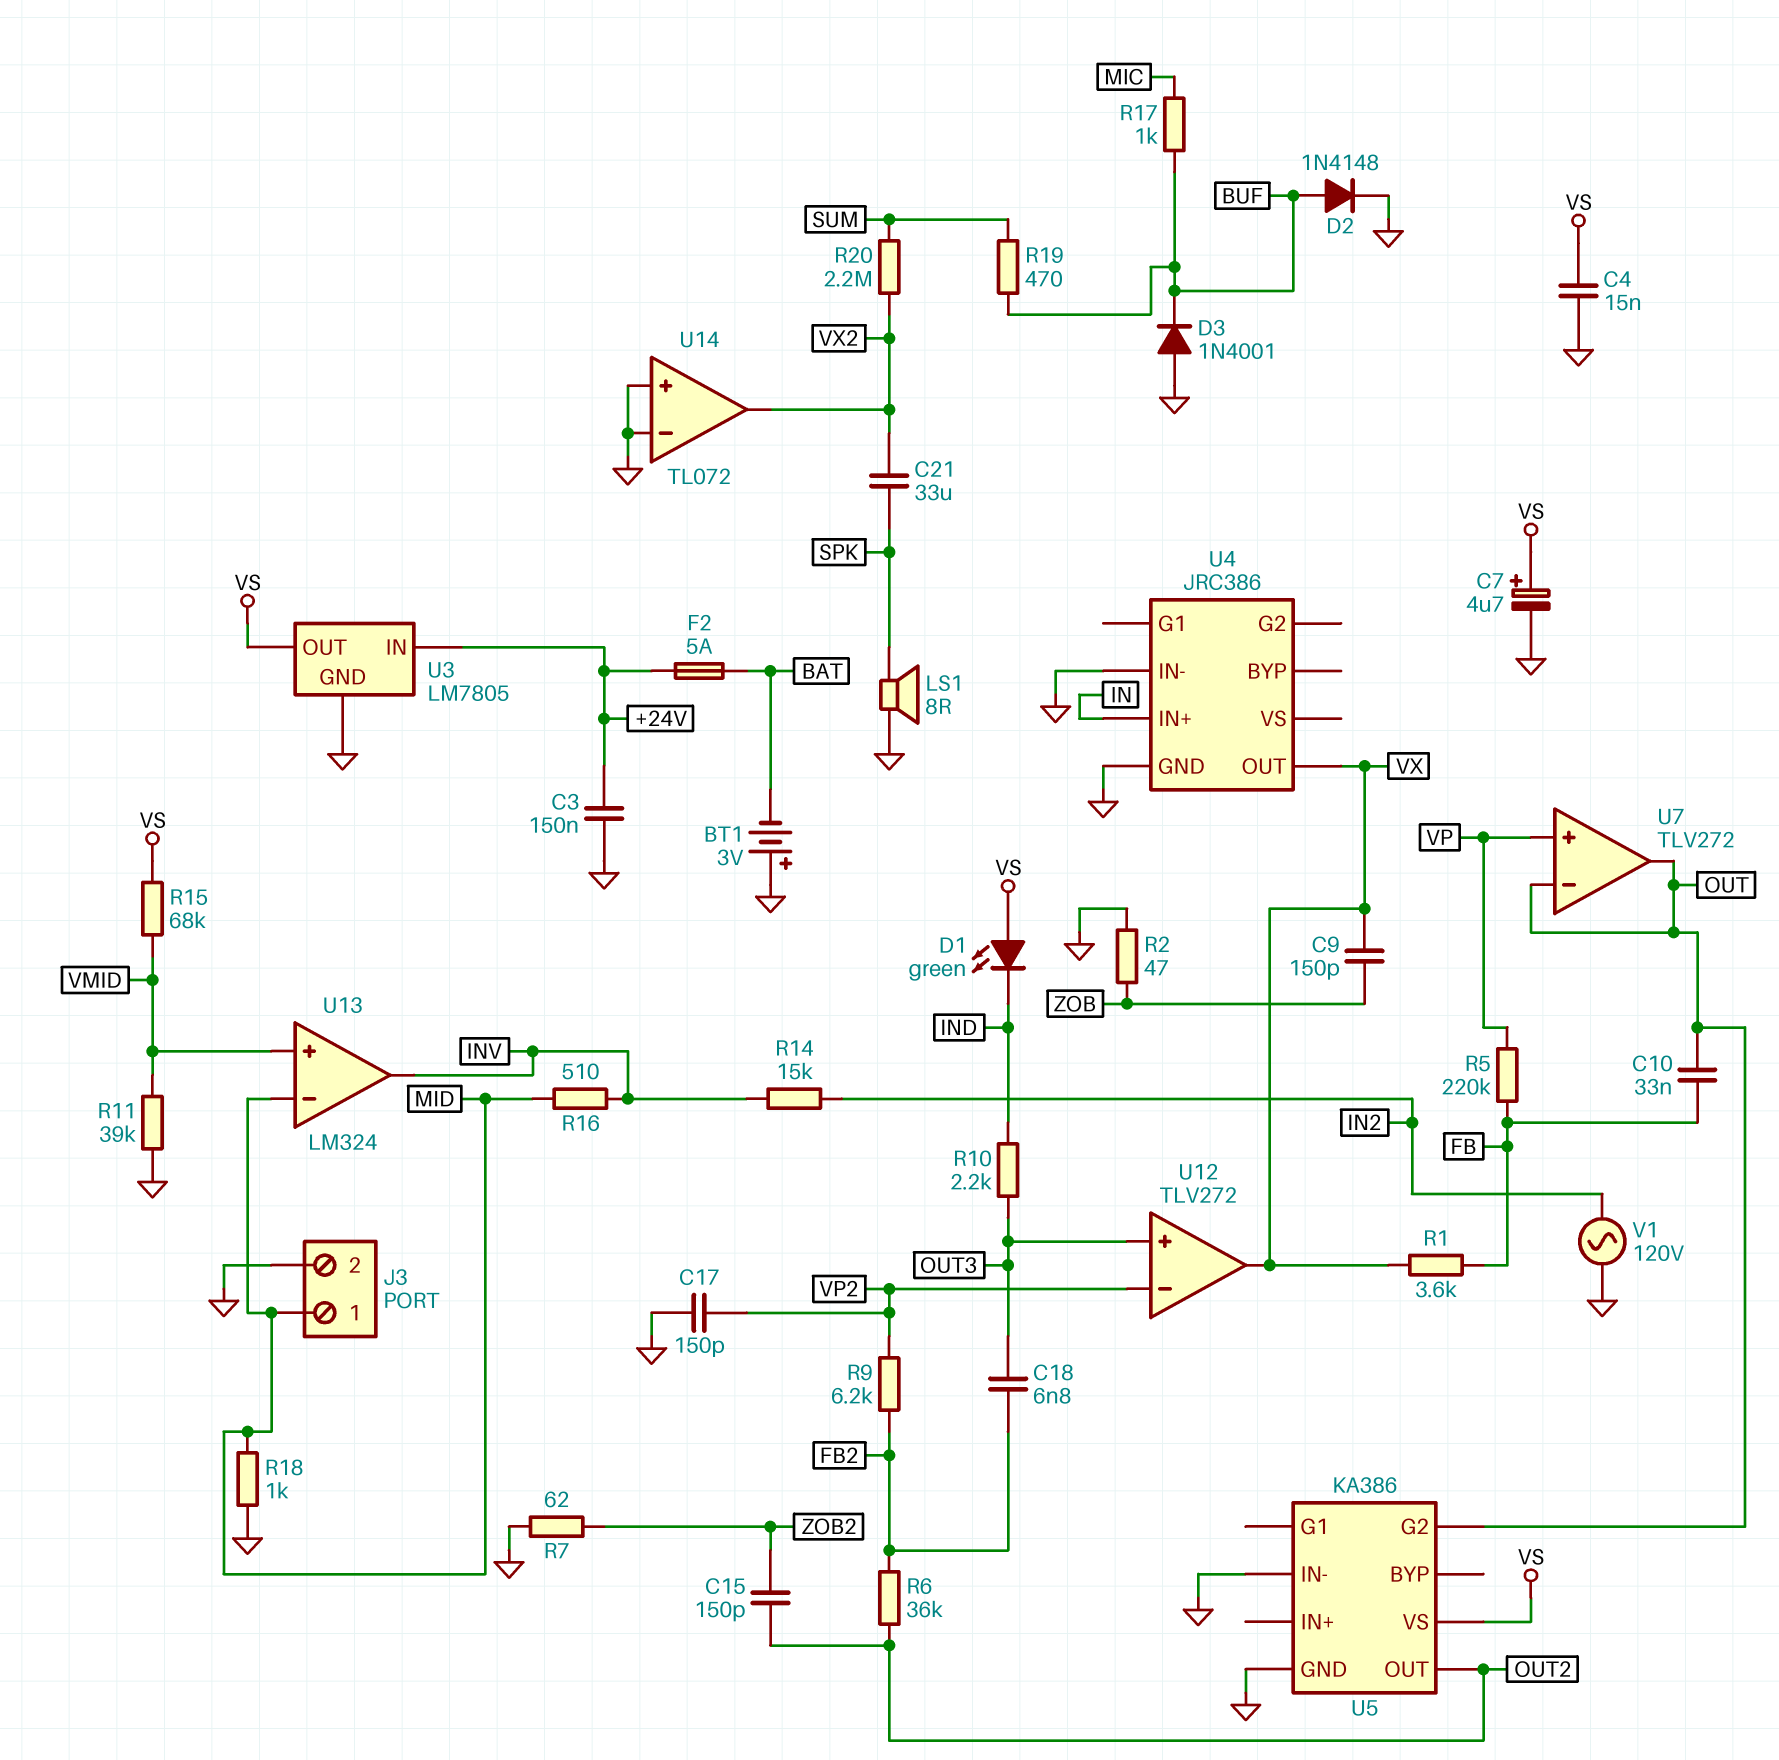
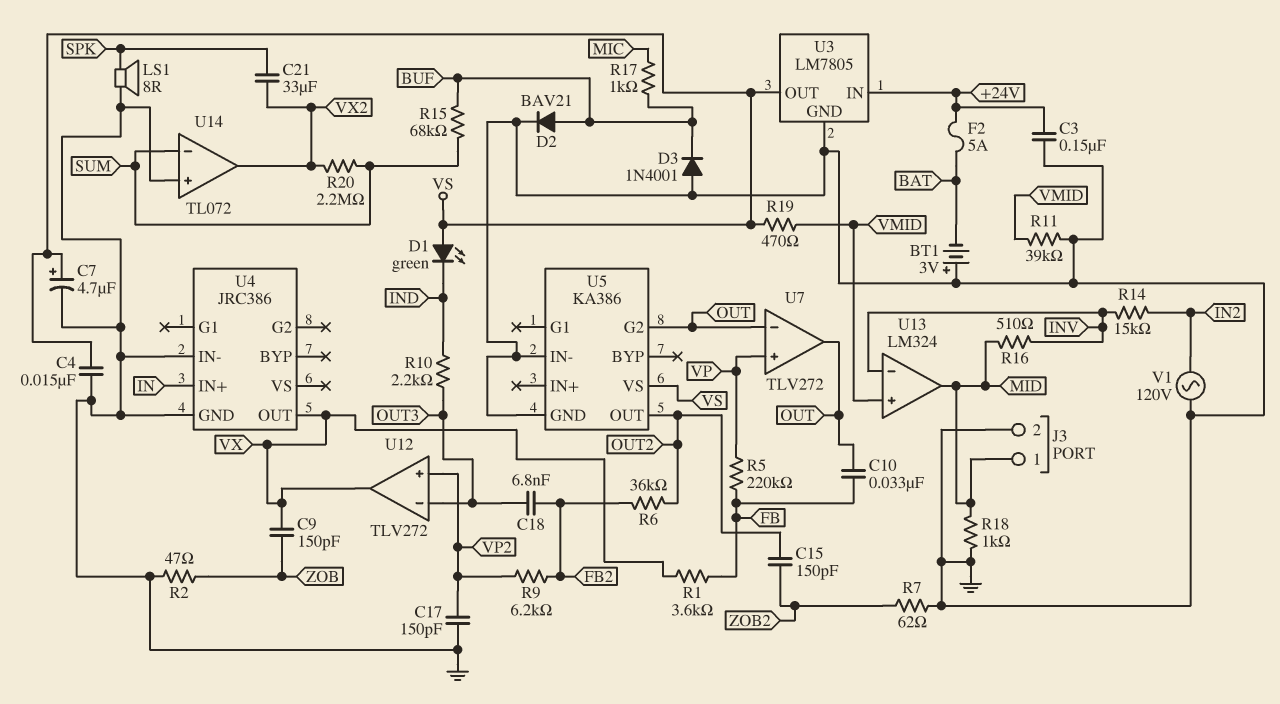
D2: diode 1N4148 (A BUF, K GND) -> diode BAV21 (A BUF, K GND)
R15: 68k (VMID, VS) -> 68k (BUF, SUM)
R19: 470 (BUF, SUM) -> 470 (VMID, VS)
U12 pin in+: OUT3 -> VP2
U12 pin in-: VP2 -> OUT3
U13 pin in-: MID -> INV
U13 pin out: INV -> MID
U14 pin in-: GND -> SUM

